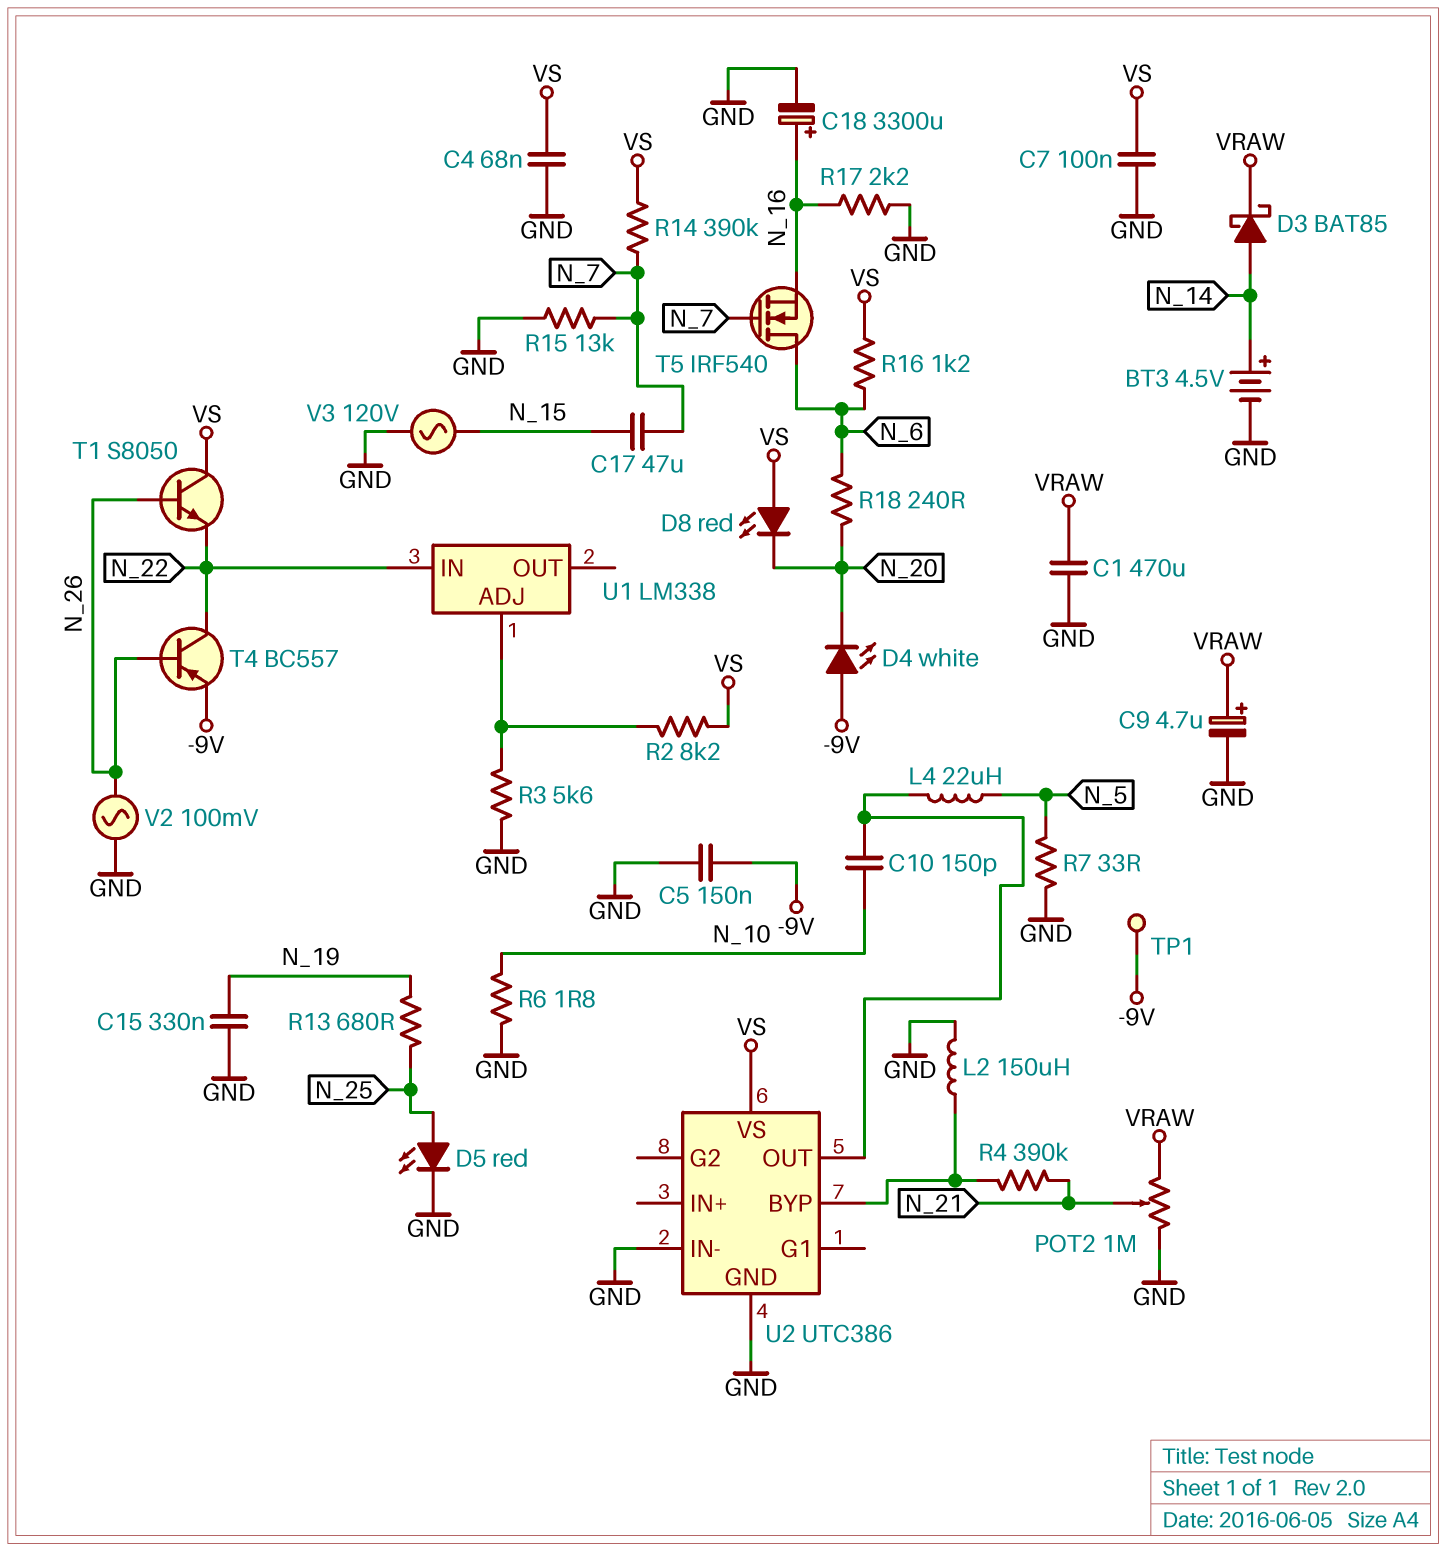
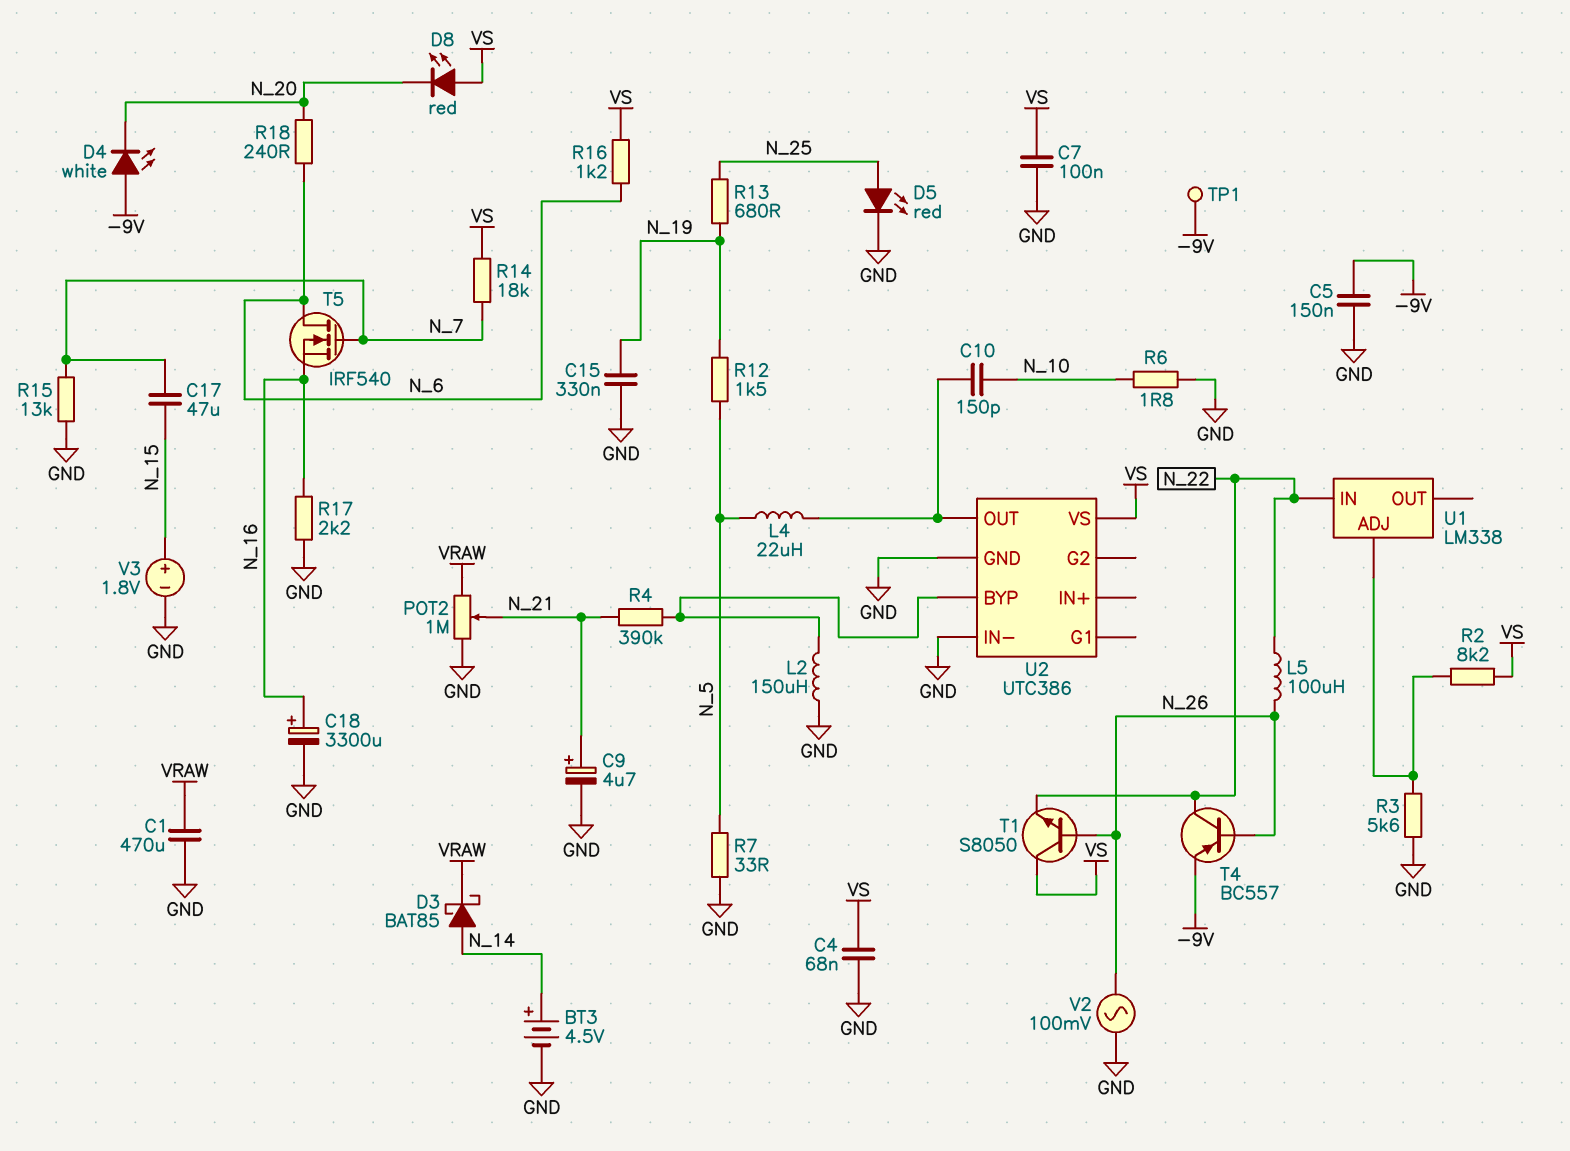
C9: 4.7uF (plus VRAW, minus GND) -> 4.7uF (plus N_21, minus GND)
L5: none -> 100uH (N_22, N_26)
R12: none -> 1.5k (N_5, N_19)
R14: 390k (N_7, VS) -> 18k (N_7, VS)
V3: AC 120V (GND, N_15) -> 1.8V (plus N_15, minus GND)

